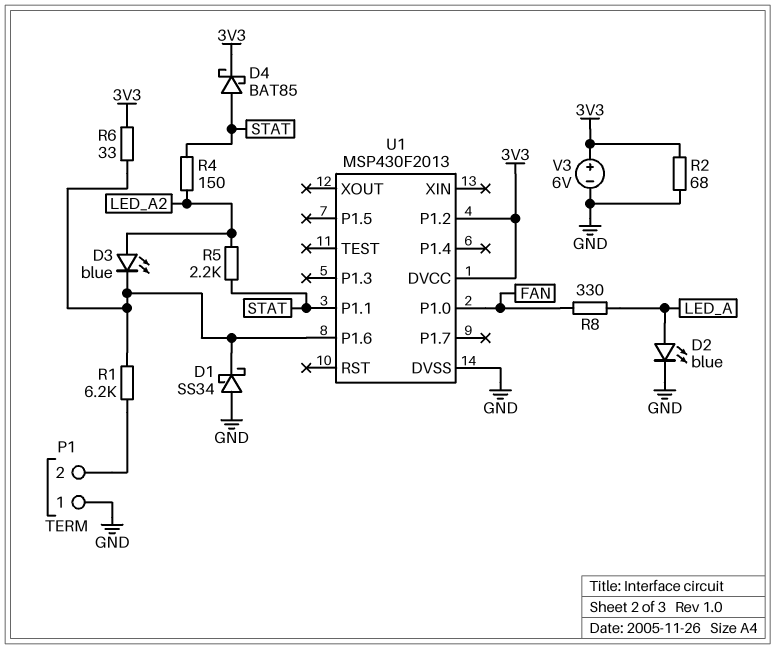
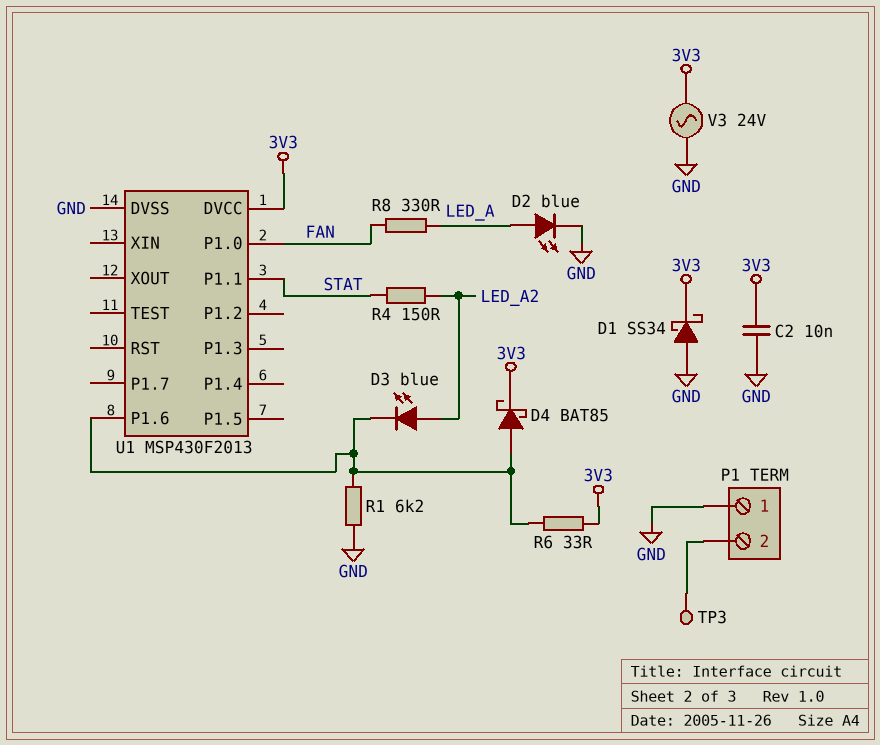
C2: none -> 10nF (3V3, GND)
D1: schottky SS34 (A GND, K U1/P1.6) -> schottky SS34 (A GND, K 3V3)
D4: schottky BAT85 (A STAT, K 3V3) -> schottky BAT85 (A U1/P1.6, K 3V3)
R1: 6.2k (P1/2, U1/P1.6) -> 6.2k (GND, U1/P1.6)
R2: 68 (3V3, GND) -> none
R5: 2.2k (LED_A2, STAT) -> none
TP3: none -> test point (P1/2)
U1 pin P1.2: 3V3 -> none
V3: 6V (plus 3V3, minus GND) -> AC 24V (3V3, GND)

